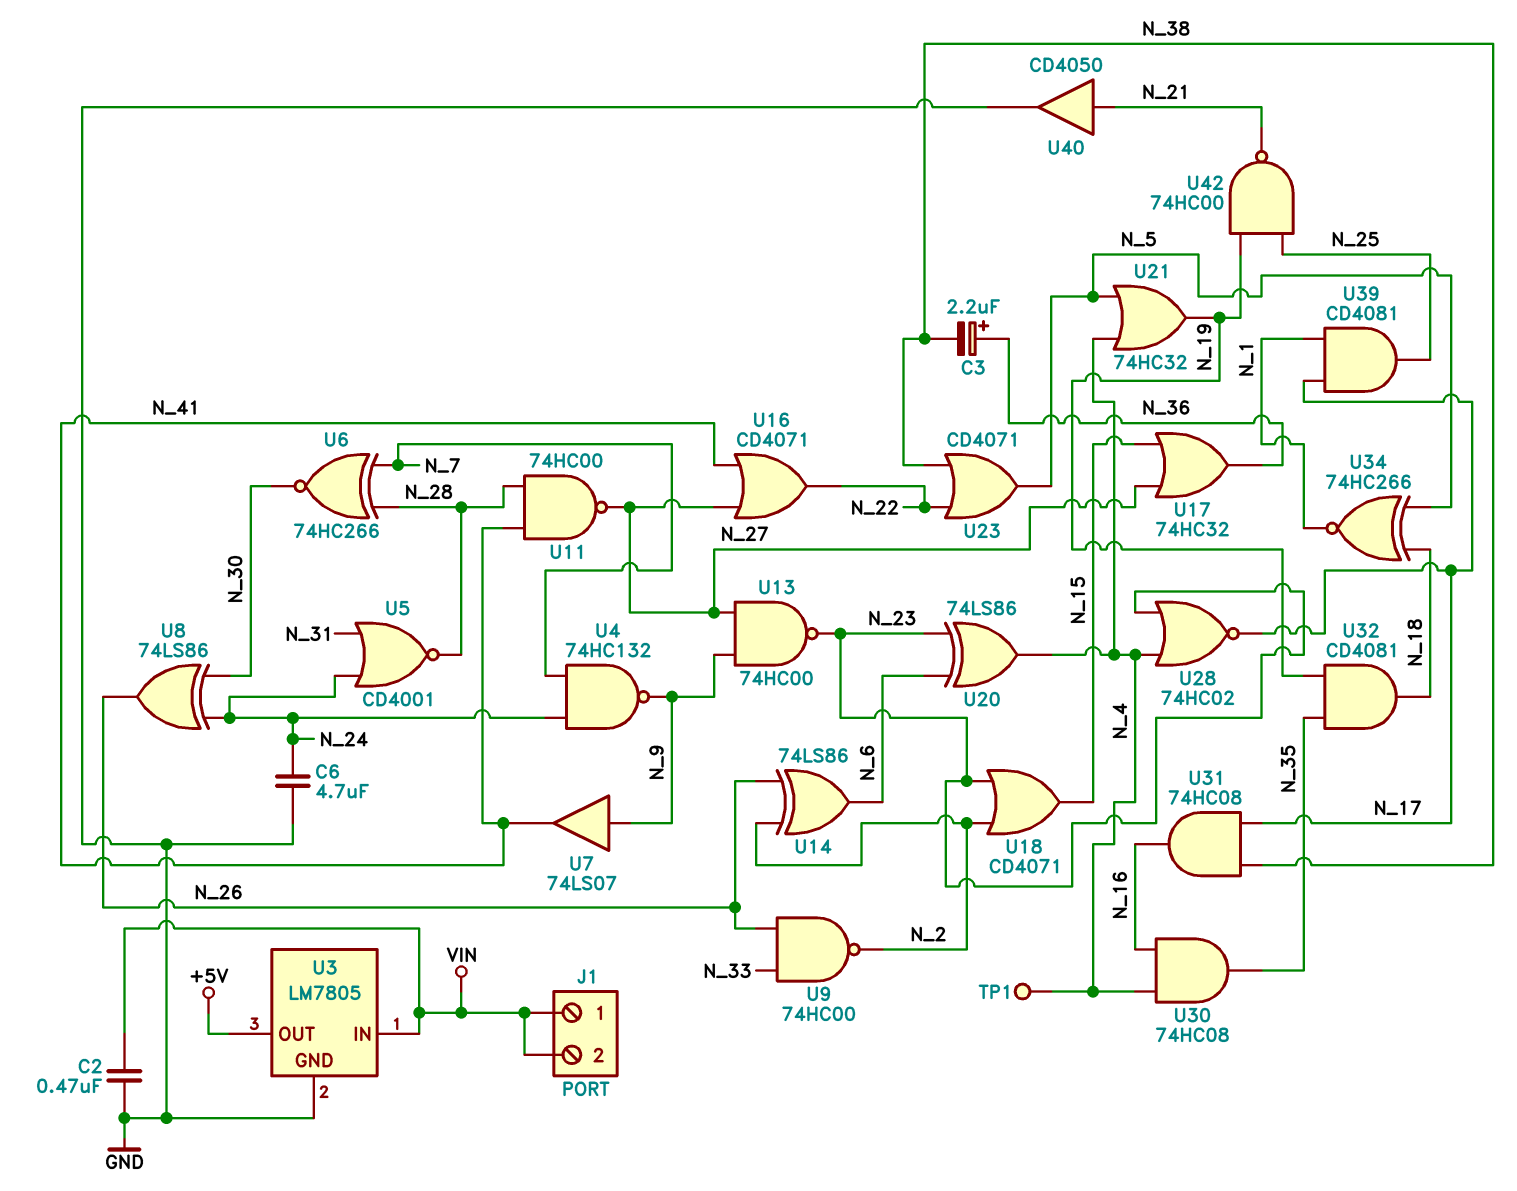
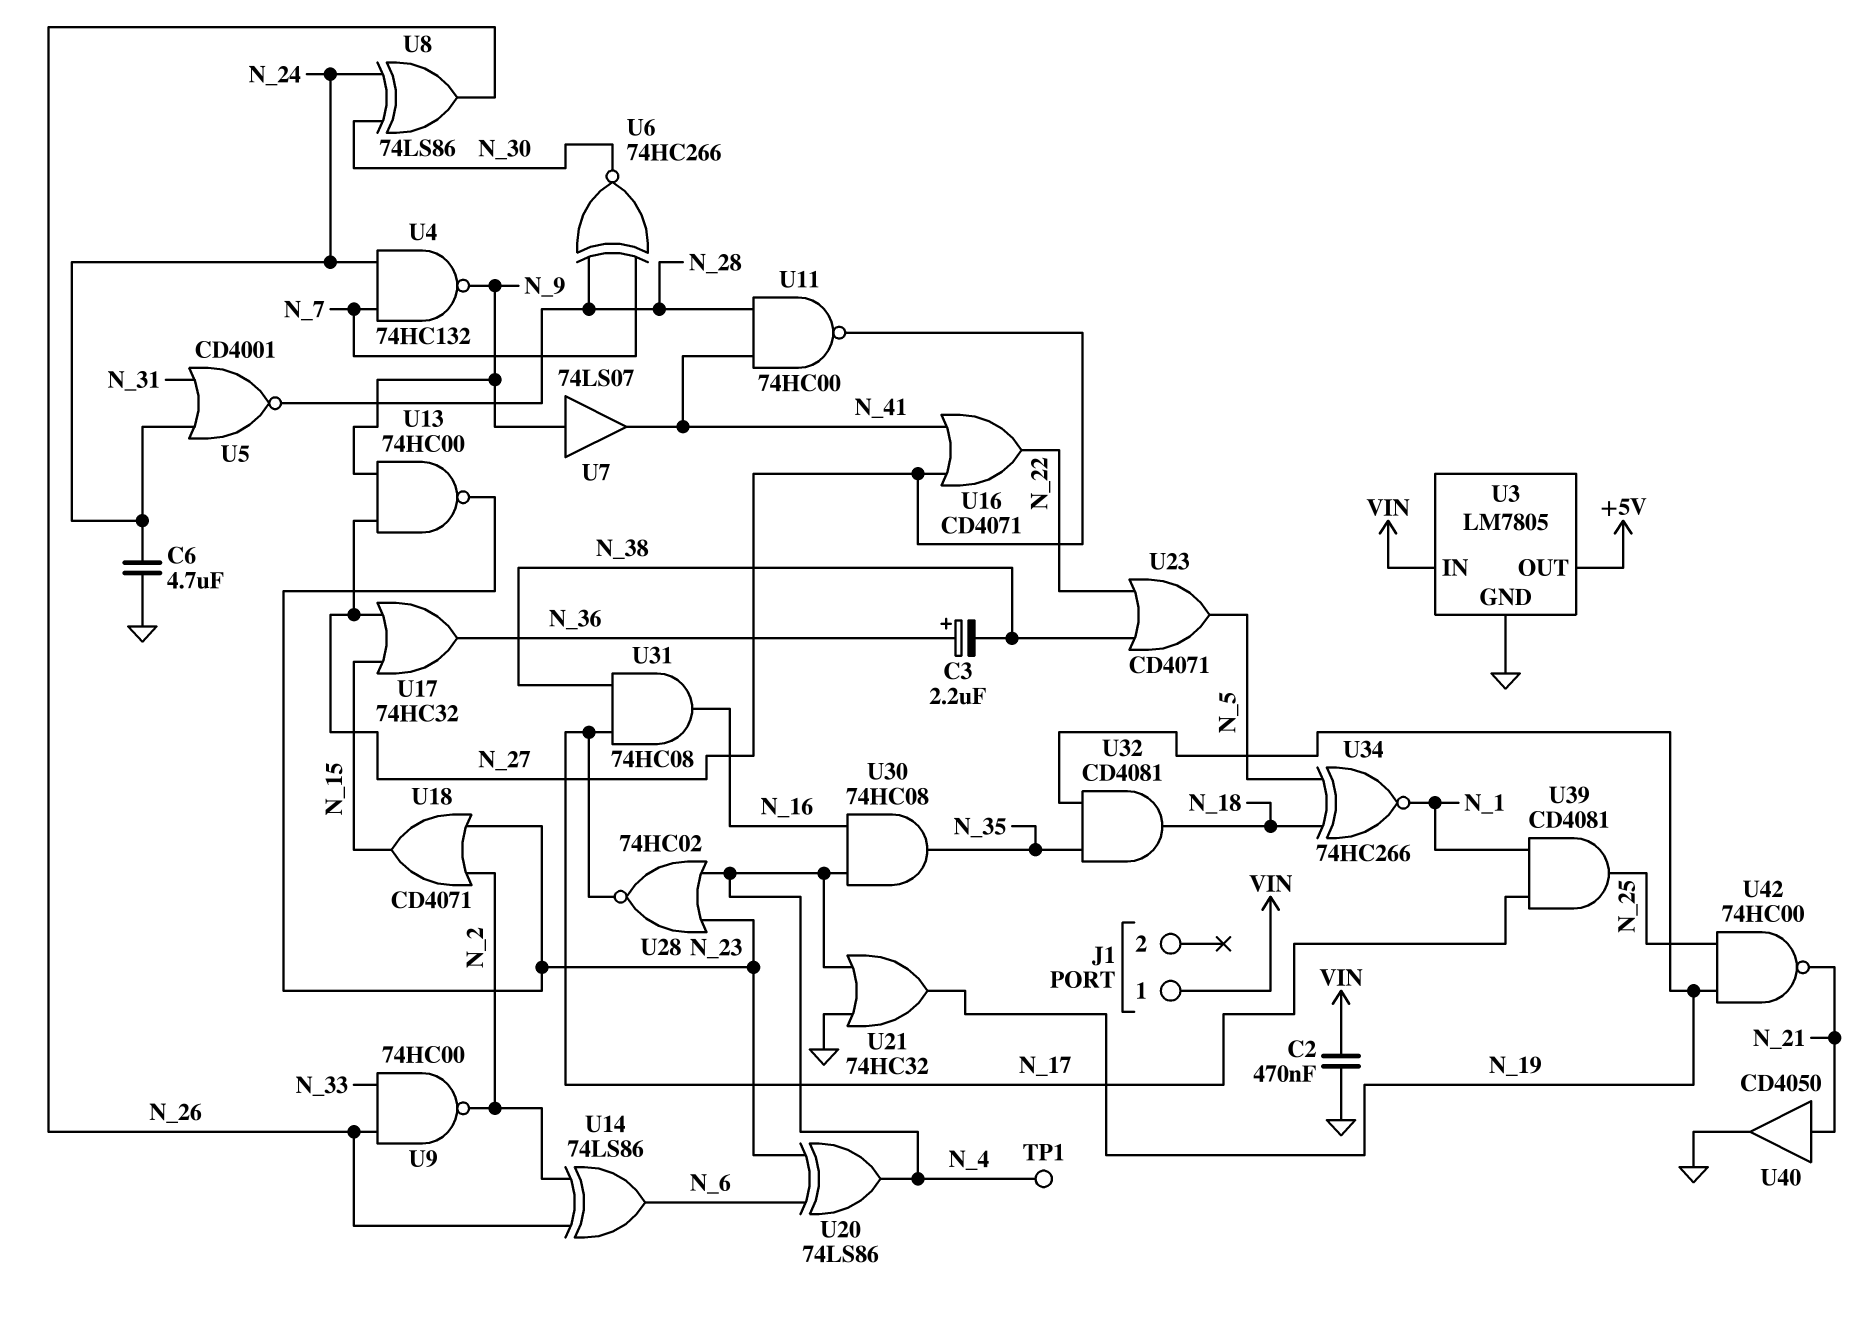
J1 pin 2: VIN -> none
U21: OR 74HC32 (in N_4, in N_5, out N_19) -> OR 74HC32 (in GND, in N_4, out N_19)

